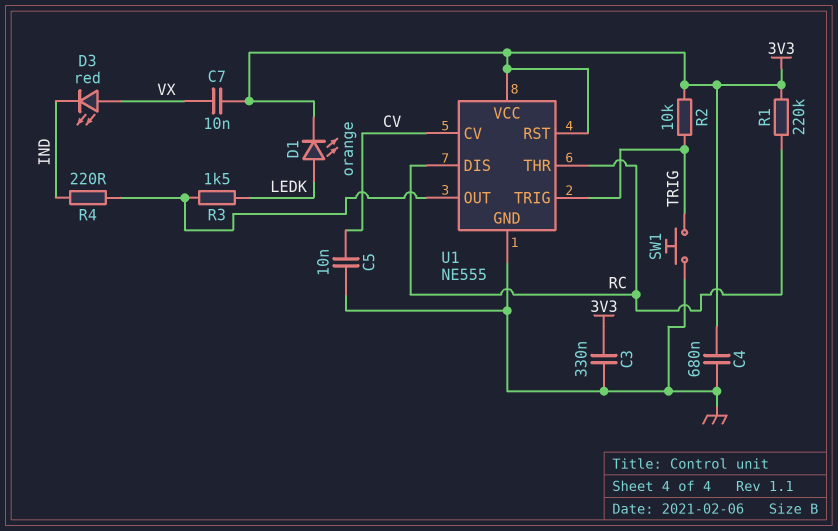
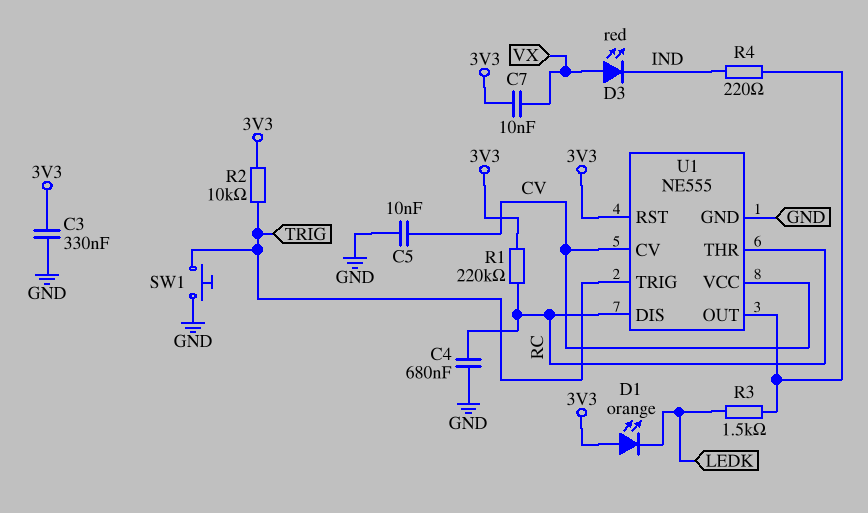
C4: 680nF (3V3, GND) -> 680nF (GND, RC)
D1: LED orange (A LEDK, K 3V3) -> LED orange (A 3V3, K LEDK)
U1 pin VCC: 3V3 -> CV

